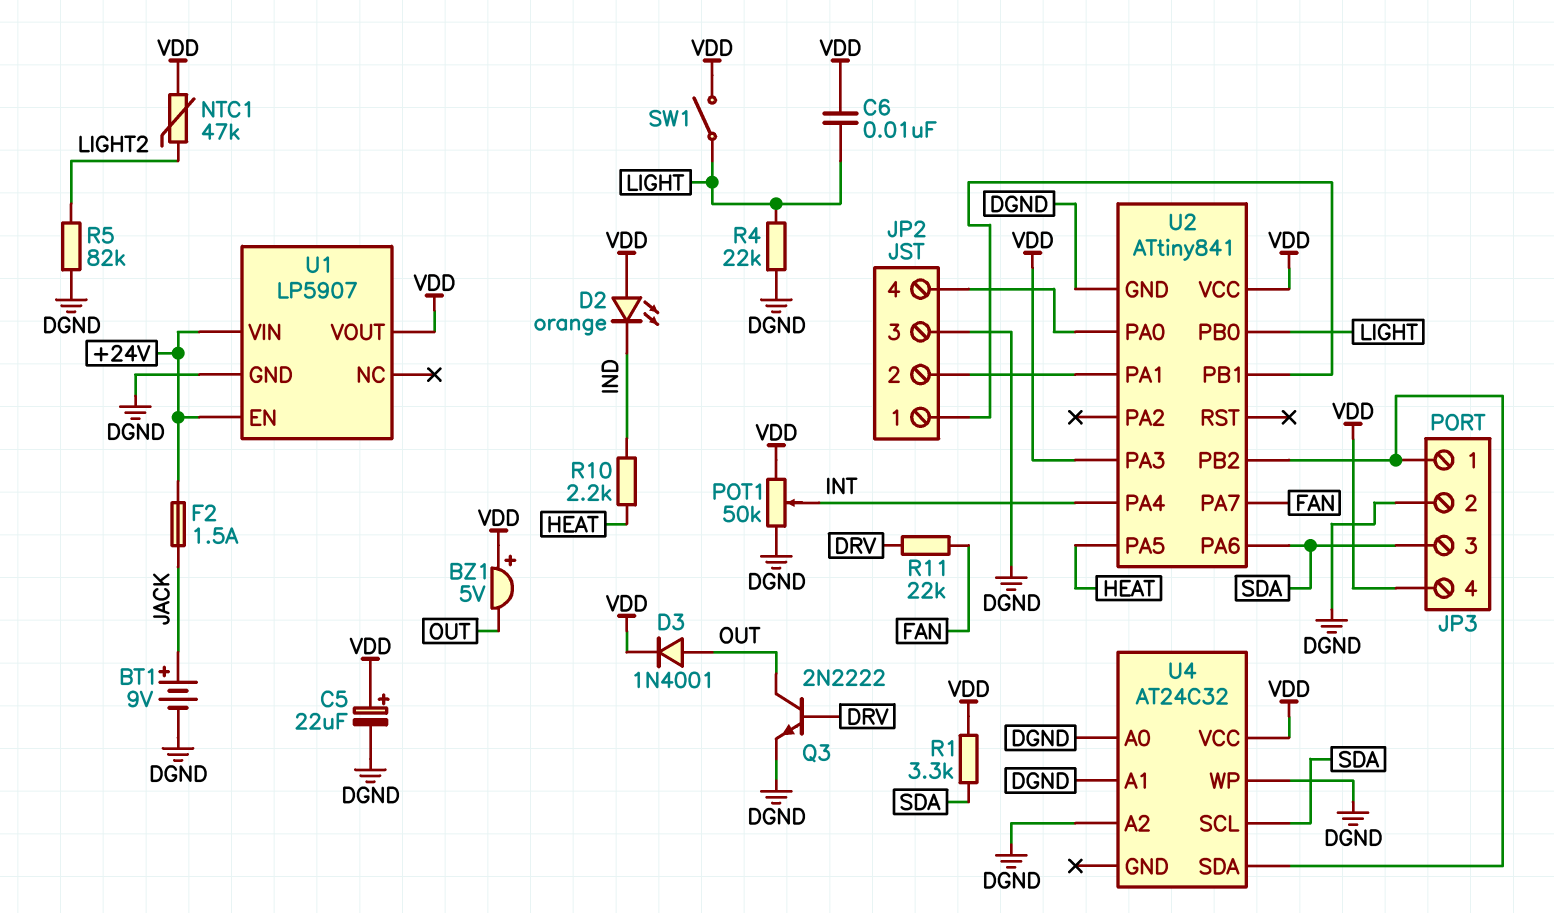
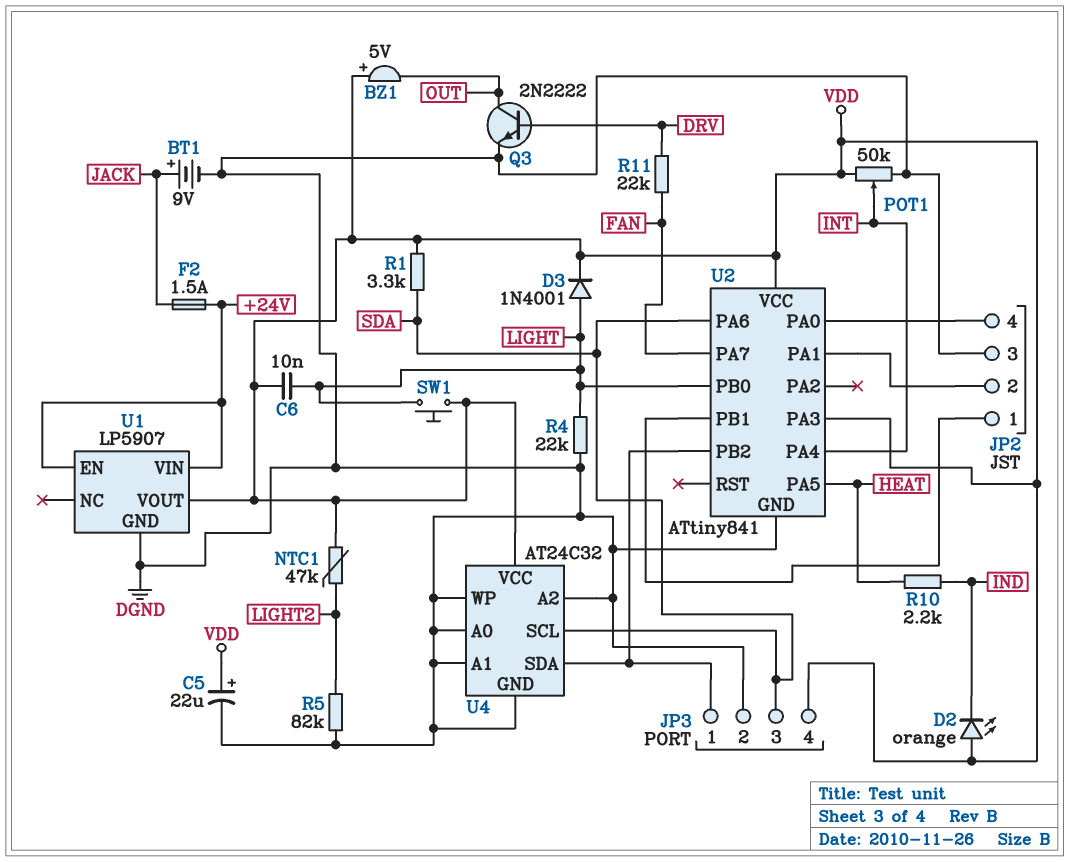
D3: diode 1N4001 (A OUT, K VDD) -> diode 1N4001 (A LIGHT, K VDD)
SW1: switch (LIGHT, VDD) -> button (LIGHT, VDD)
U4 pin GND: none -> DGND

